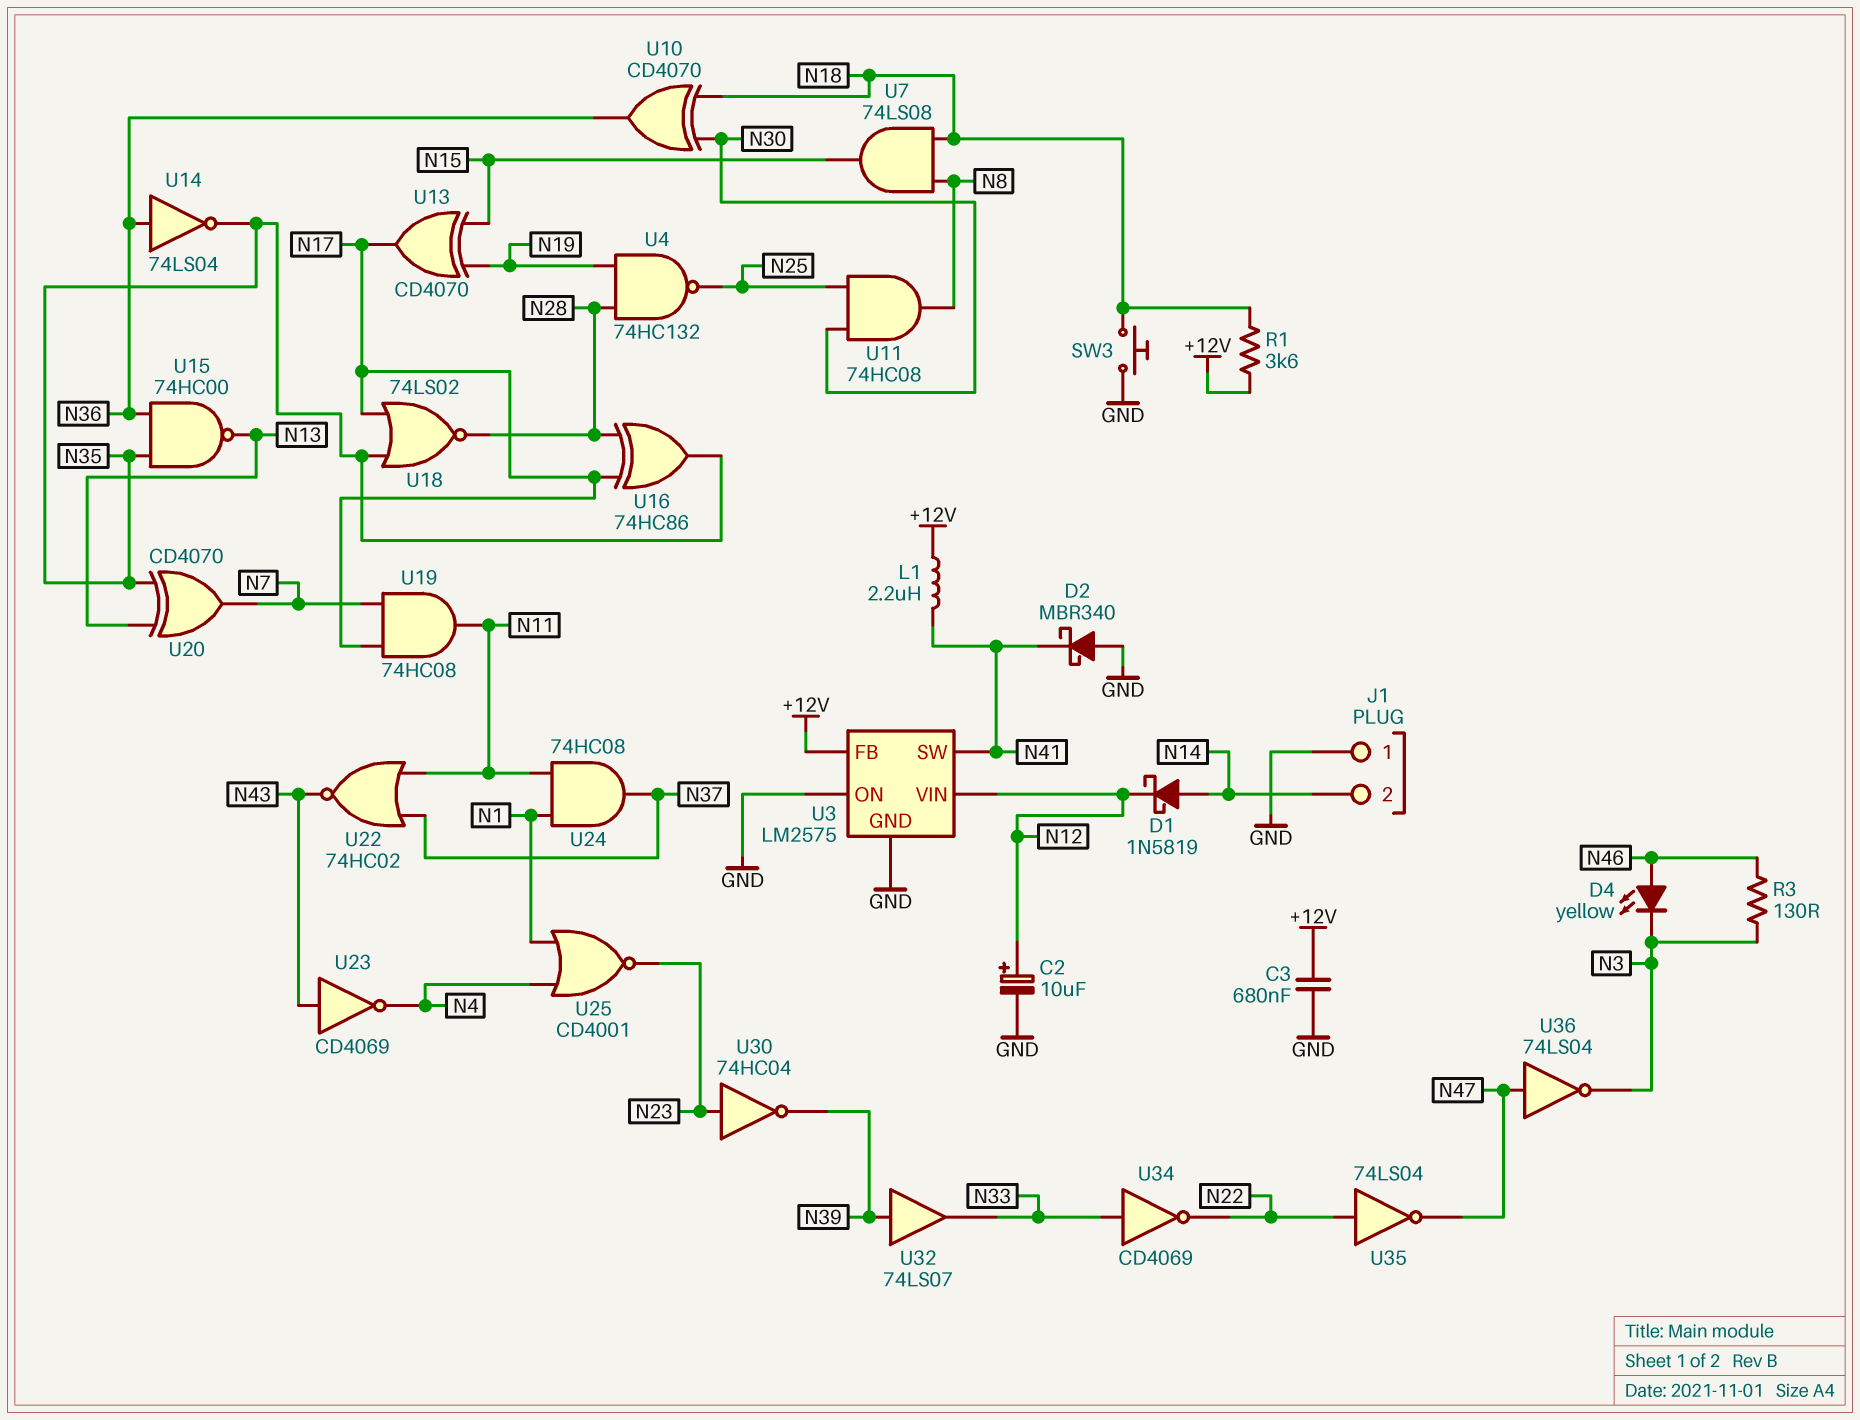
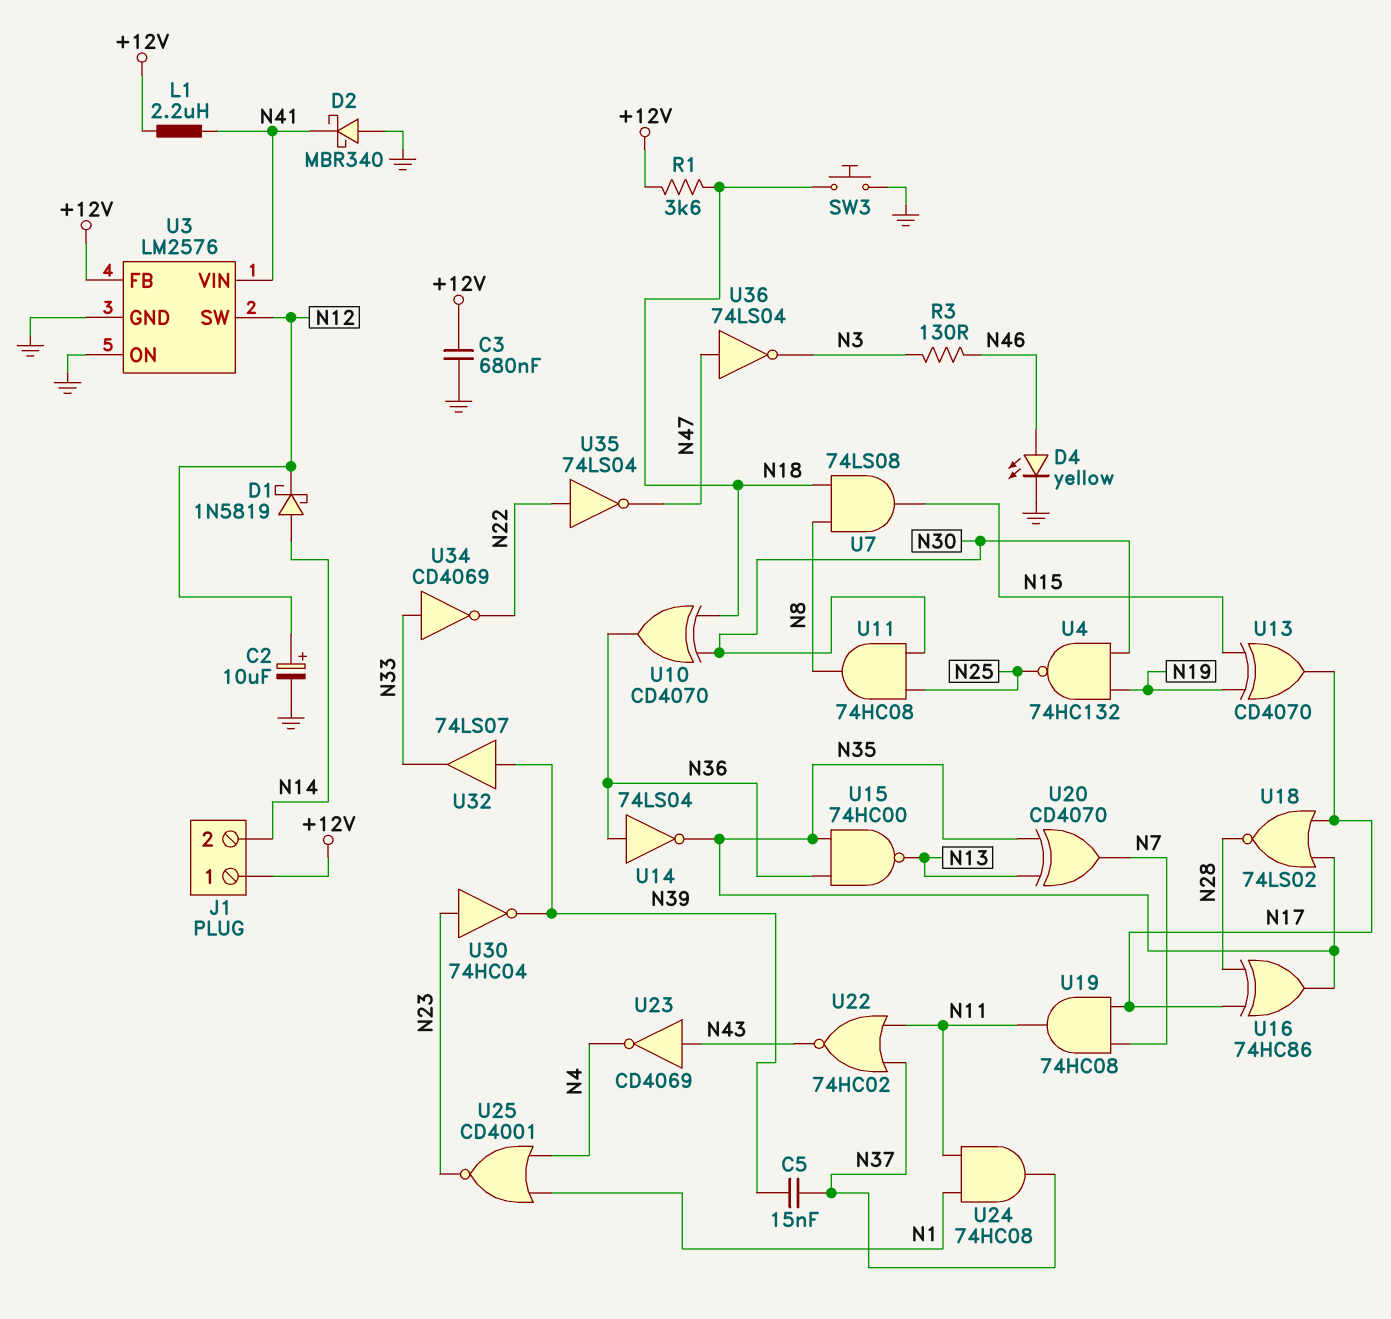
C5: none -> 15nF (N37, N39)
D4: LED yellow (A N46, K N3) -> LED yellow (A N46, K GND)
J1 pin 1: GND -> +12V
U3: LM2575 -> LM2576
U3 pin SW: N41 -> N12
U3 pin VIN: N12 -> N41
U4: NAND 74HC132 (in N19, in N28, out N25) -> NAND 74HC132 (in N19, in N30, out N25)

